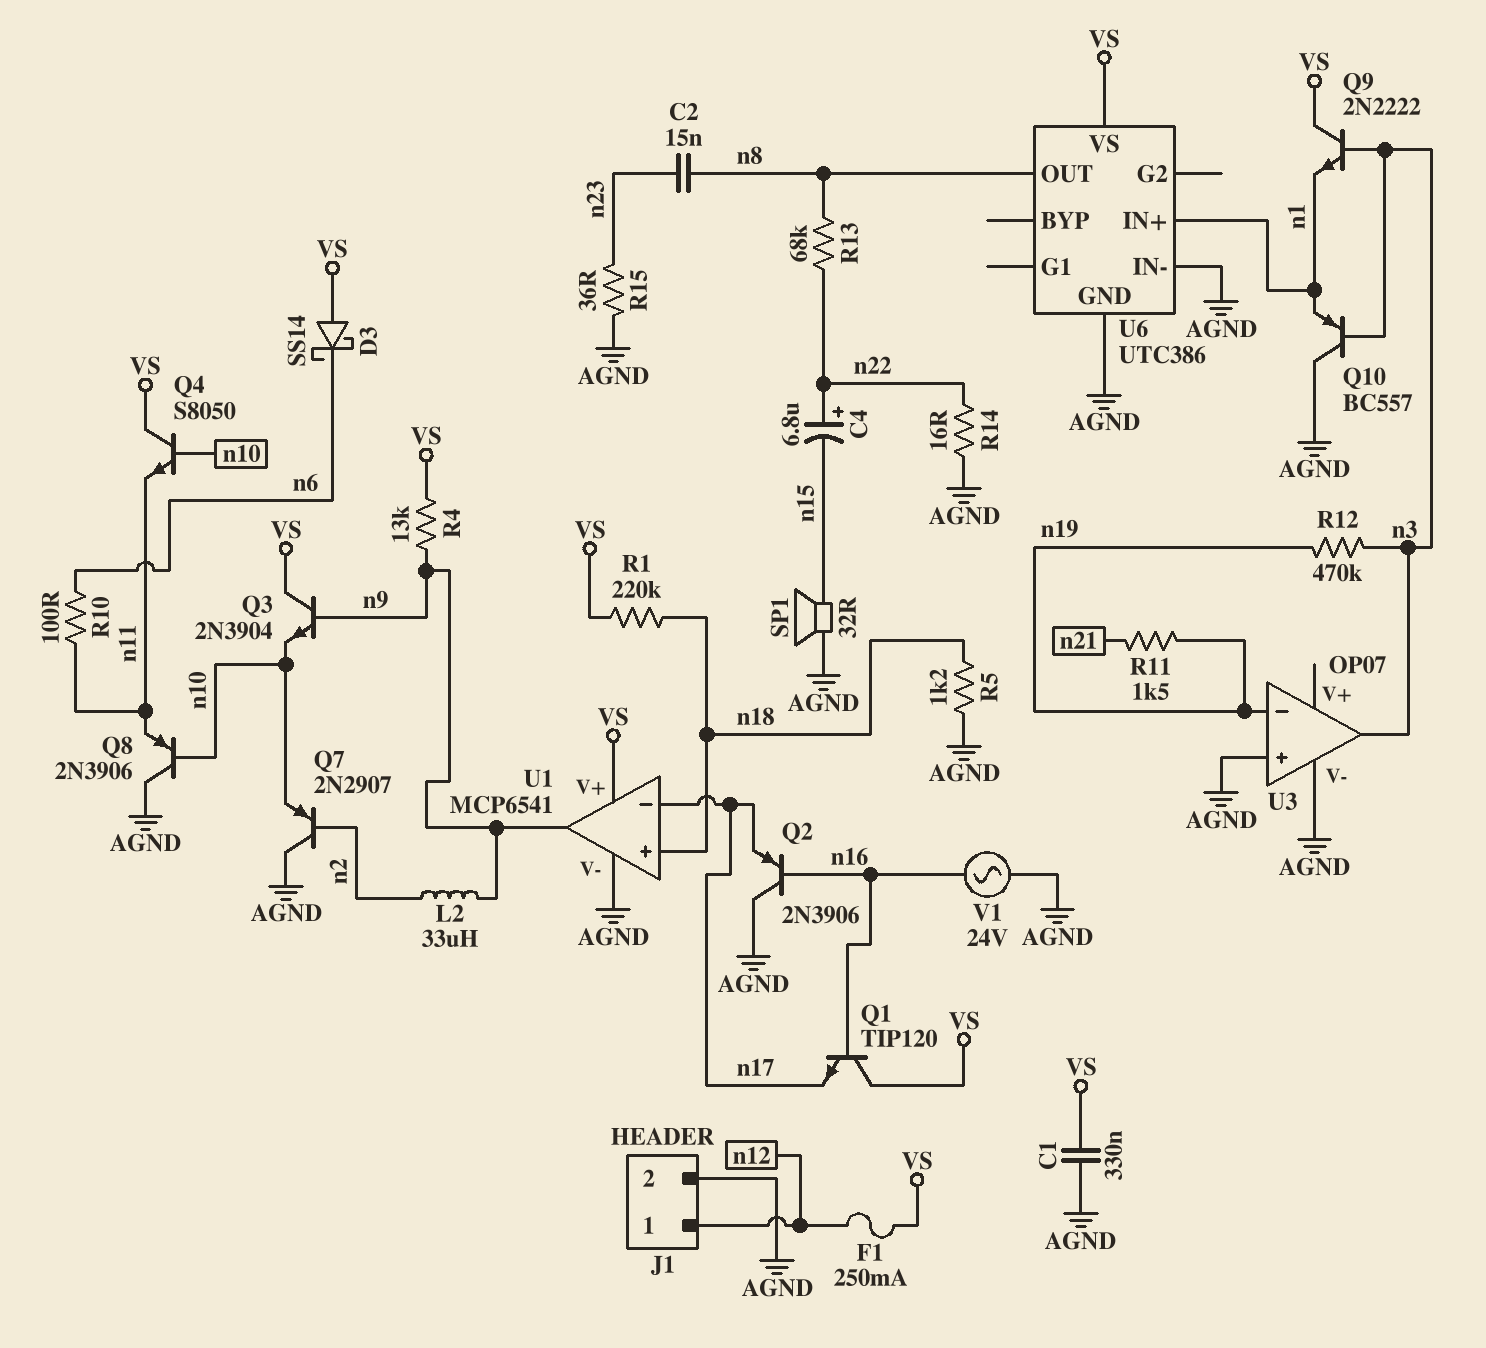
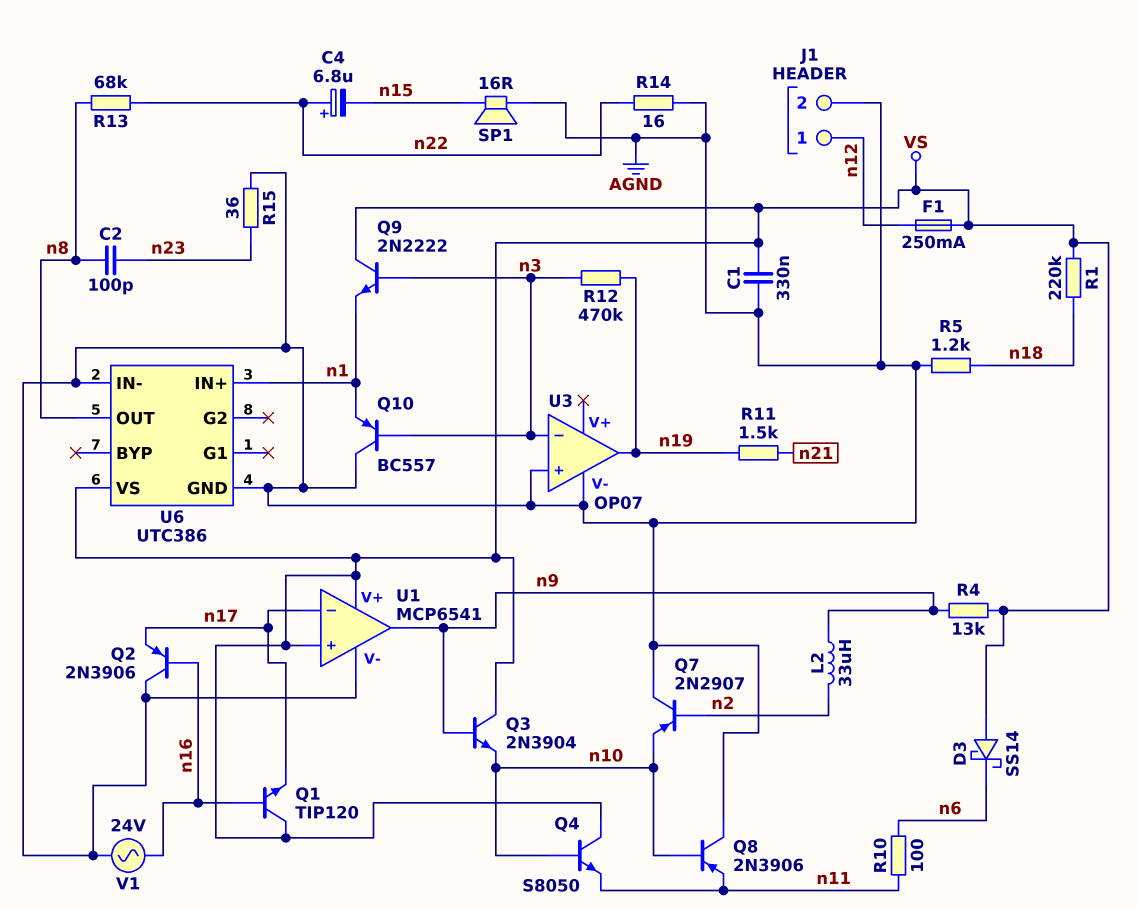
C2: 15nF (n8, n23) -> 100pF (n8, n23)
SP1: speaker 32R (AGND, n15) -> speaker 16R (AGND, n15)
U1 pin in+: n18 -> VS
U3 pin in-: n19 -> n3
U3 pin out: n3 -> n19

